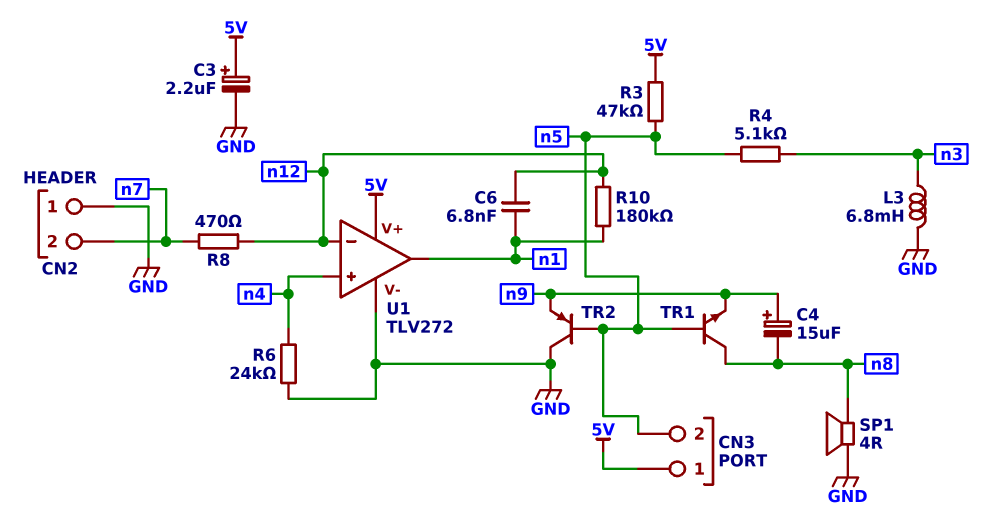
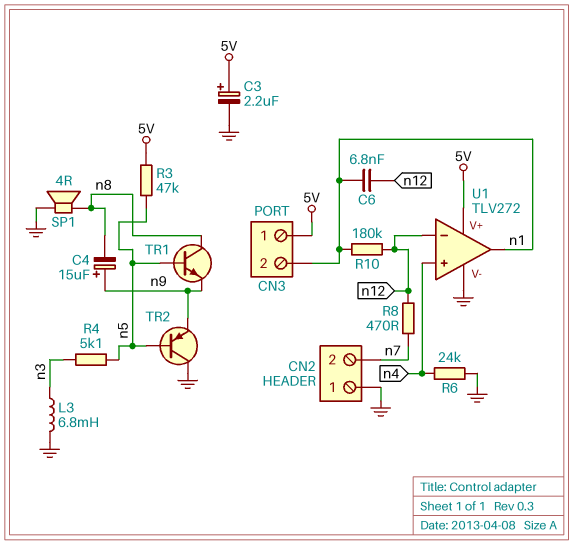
CN3 pin 2: n5 -> n1

